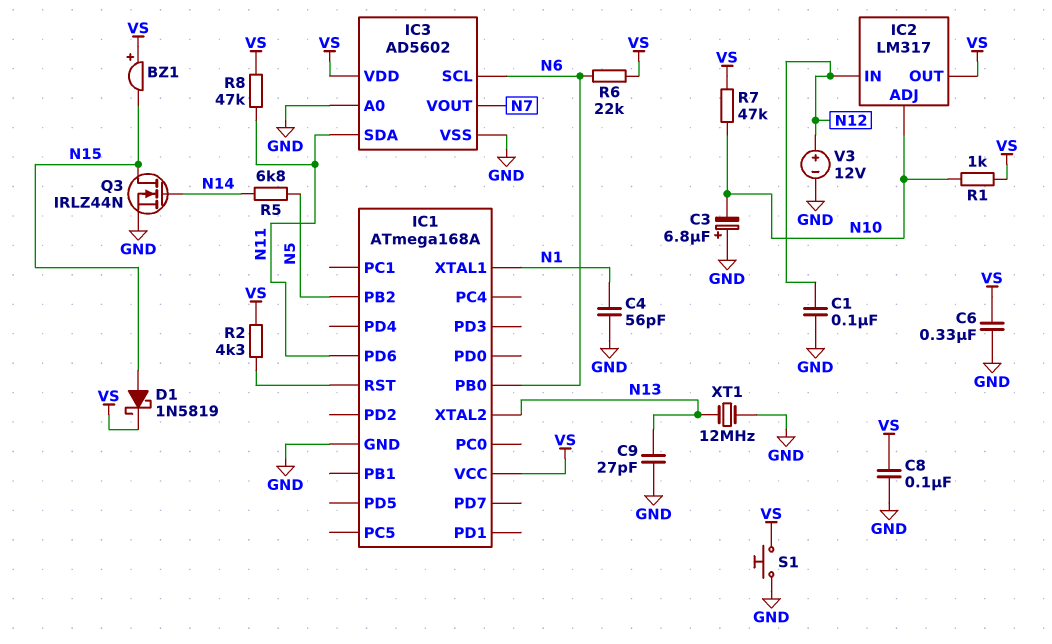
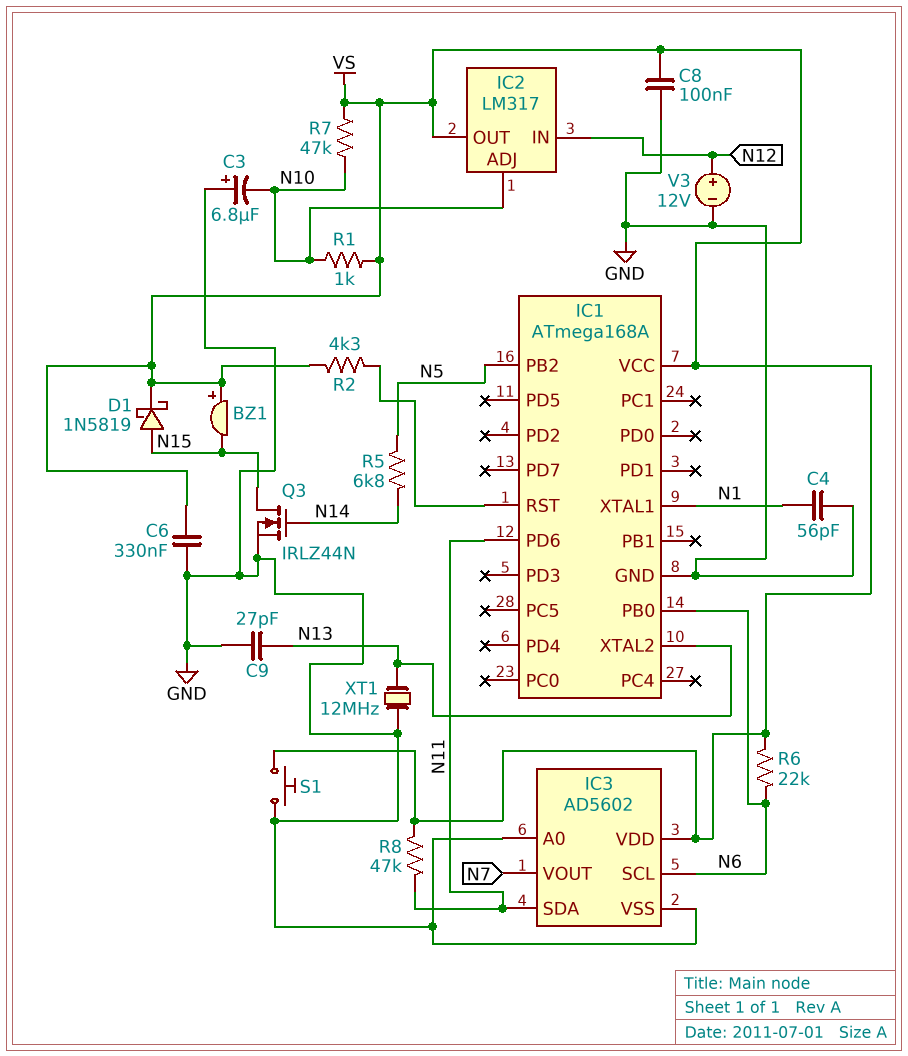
C1: 100nF (GND, N12) -> none

